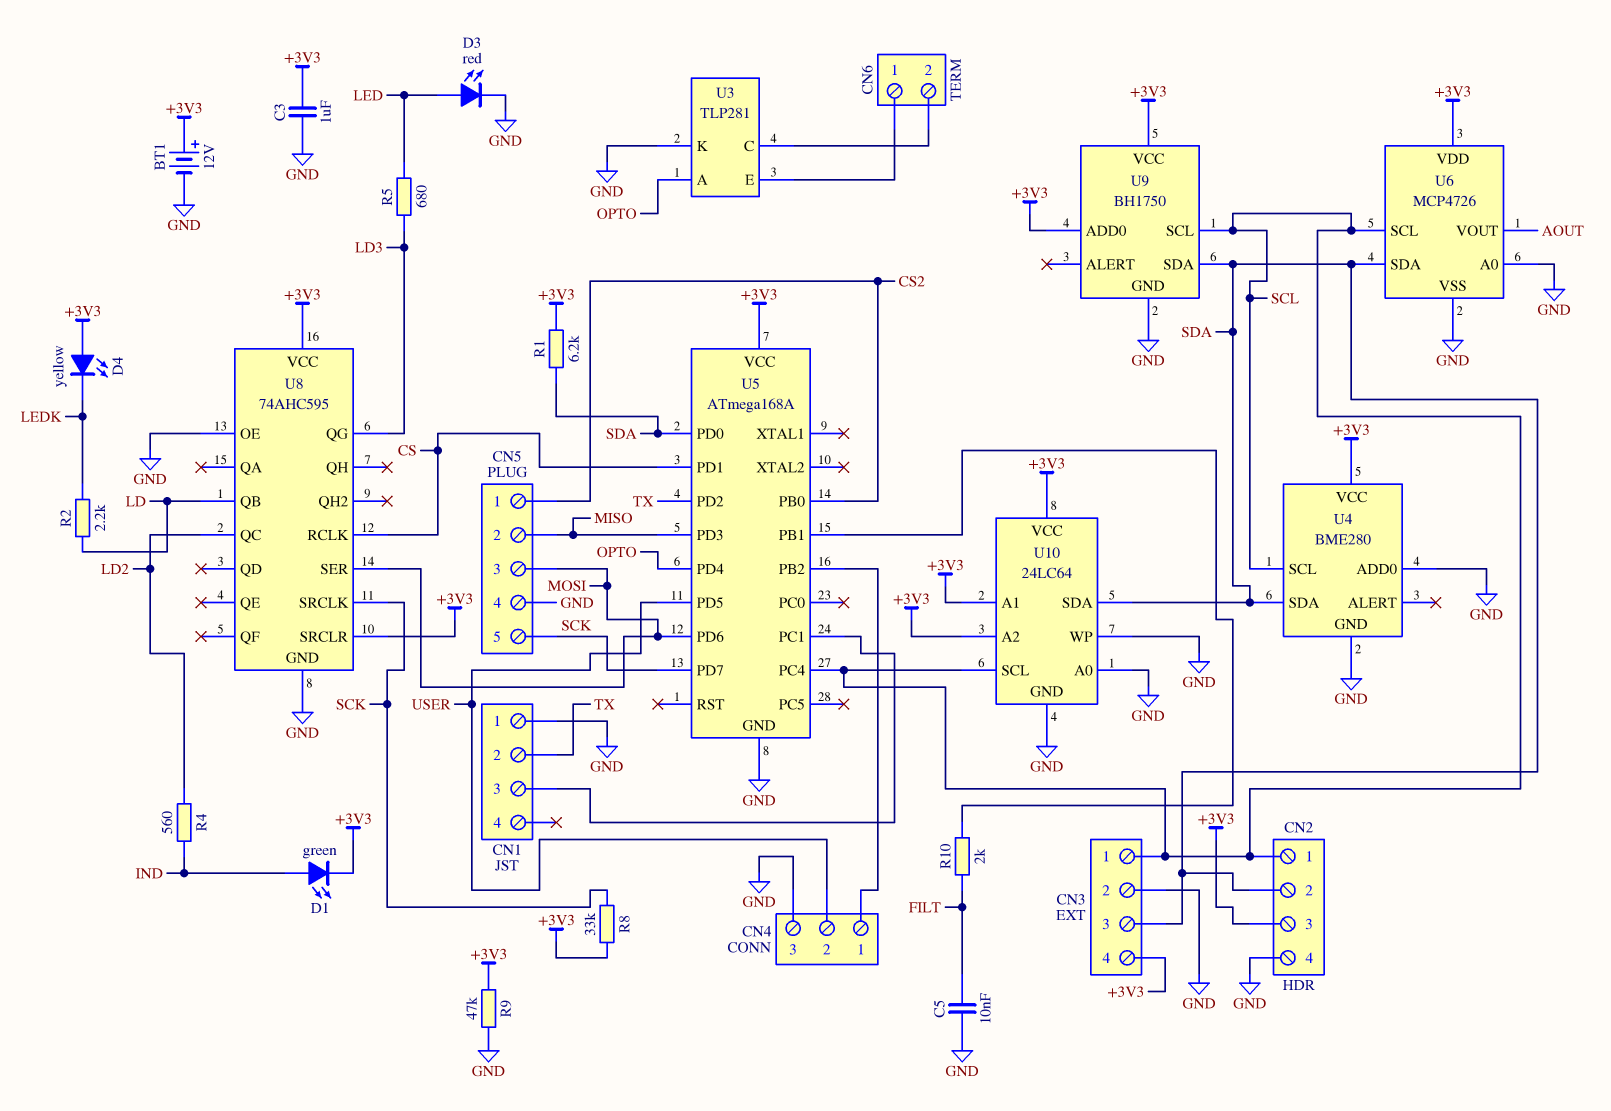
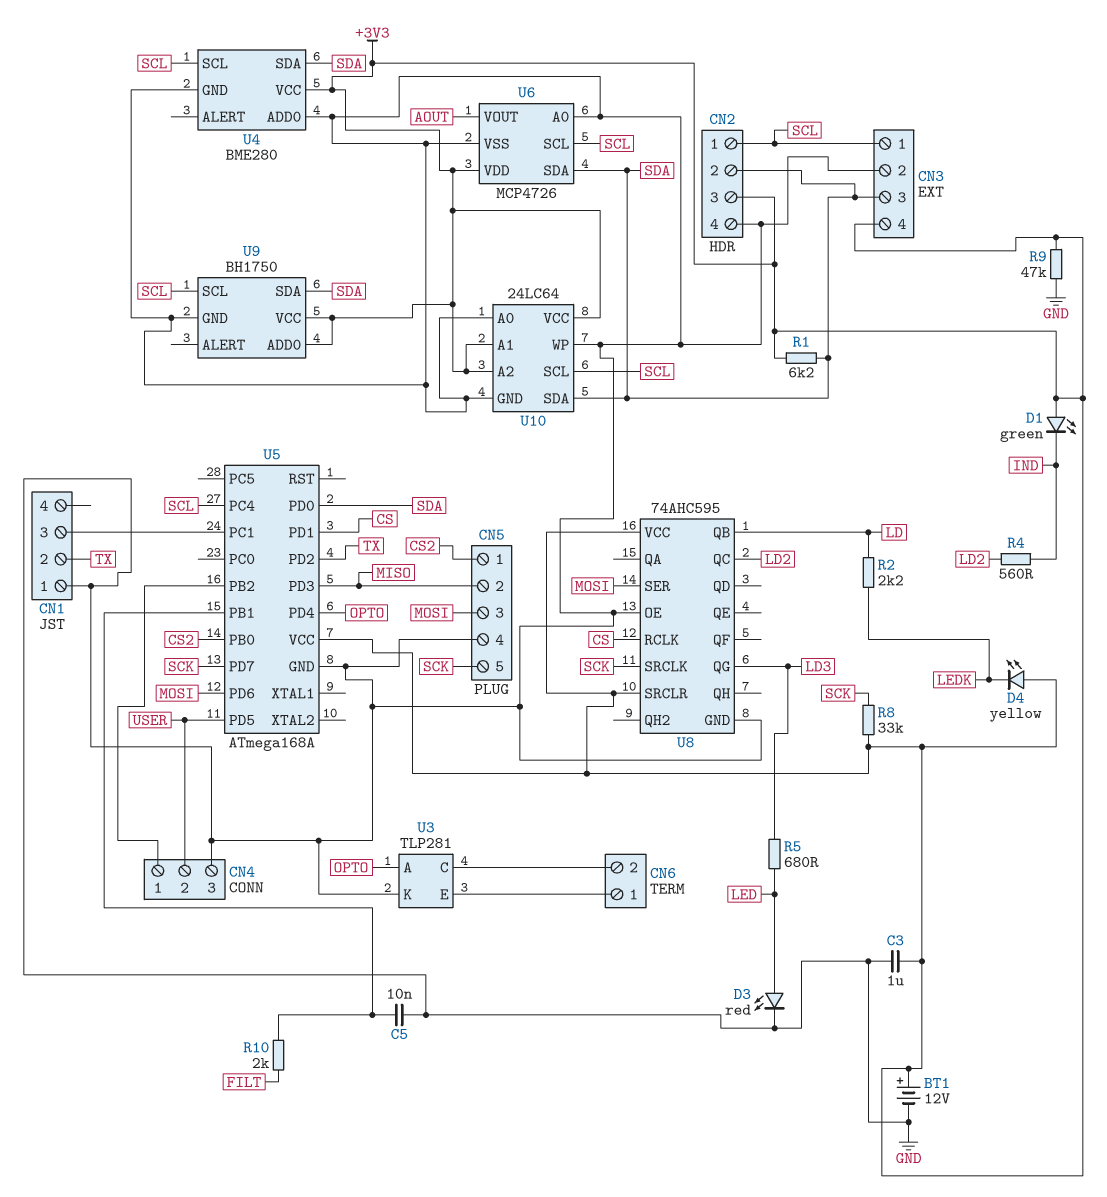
C5: 10nF (FILT, GND) -> 10nF (GND, U5/PB1)
D1: LED green (A IND, K +3V3) -> LED green (A +3V3, K IND)

